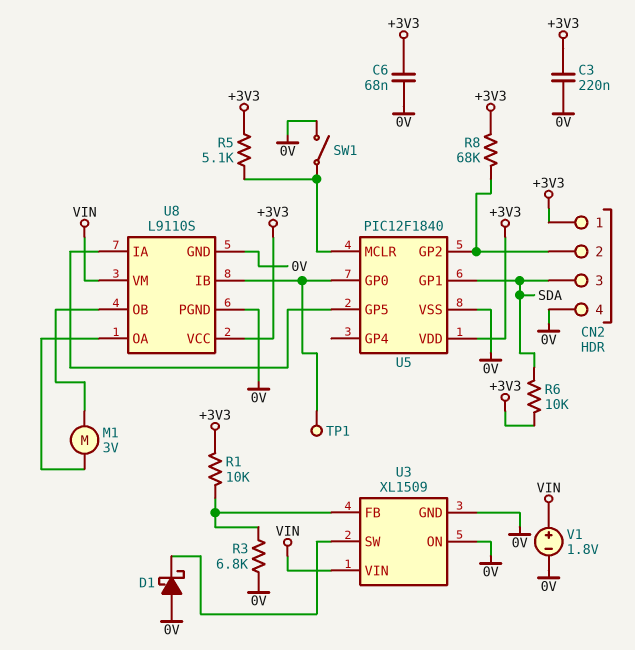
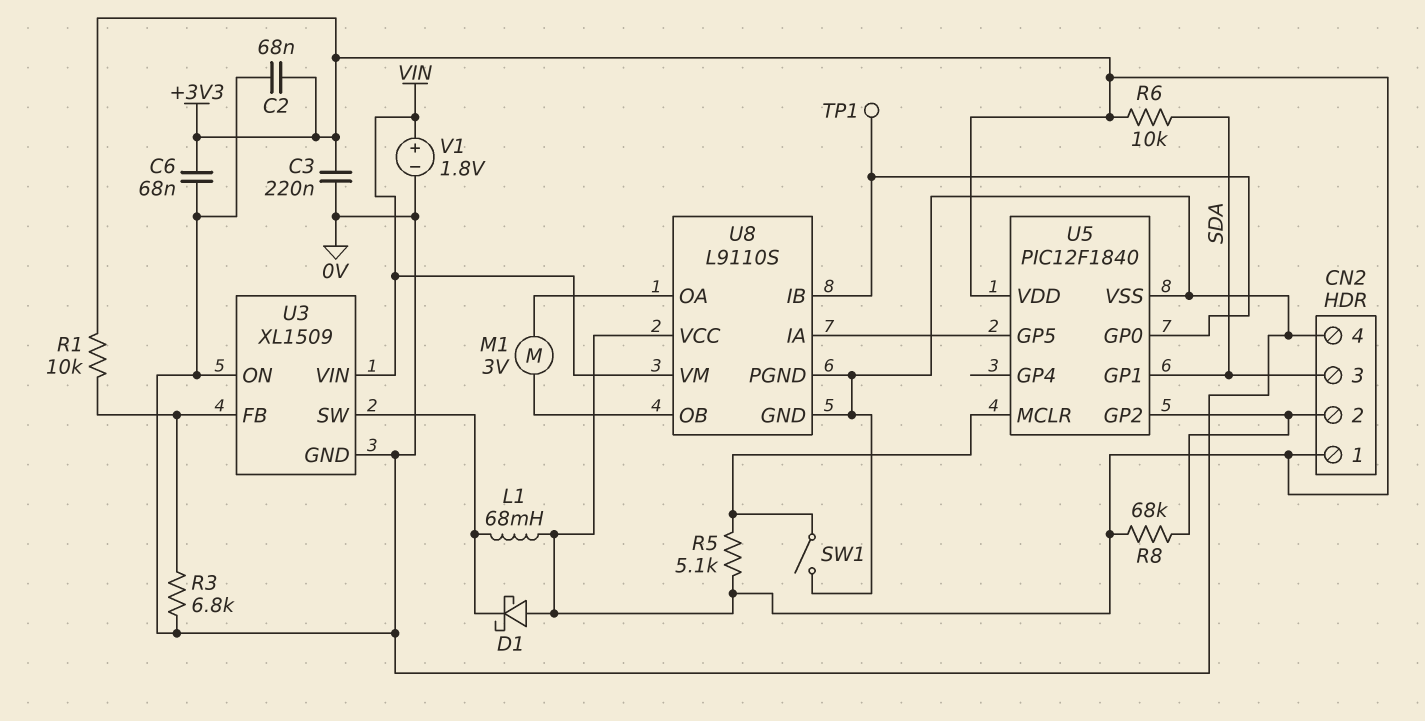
C2: none -> 68nF (+3V3, 0V)
D1: schottky (A 0V, K U3/SW) -> schottky (A +3V3, K U3/SW)
L1: none -> 68mH (+3V3, U3/SW)

